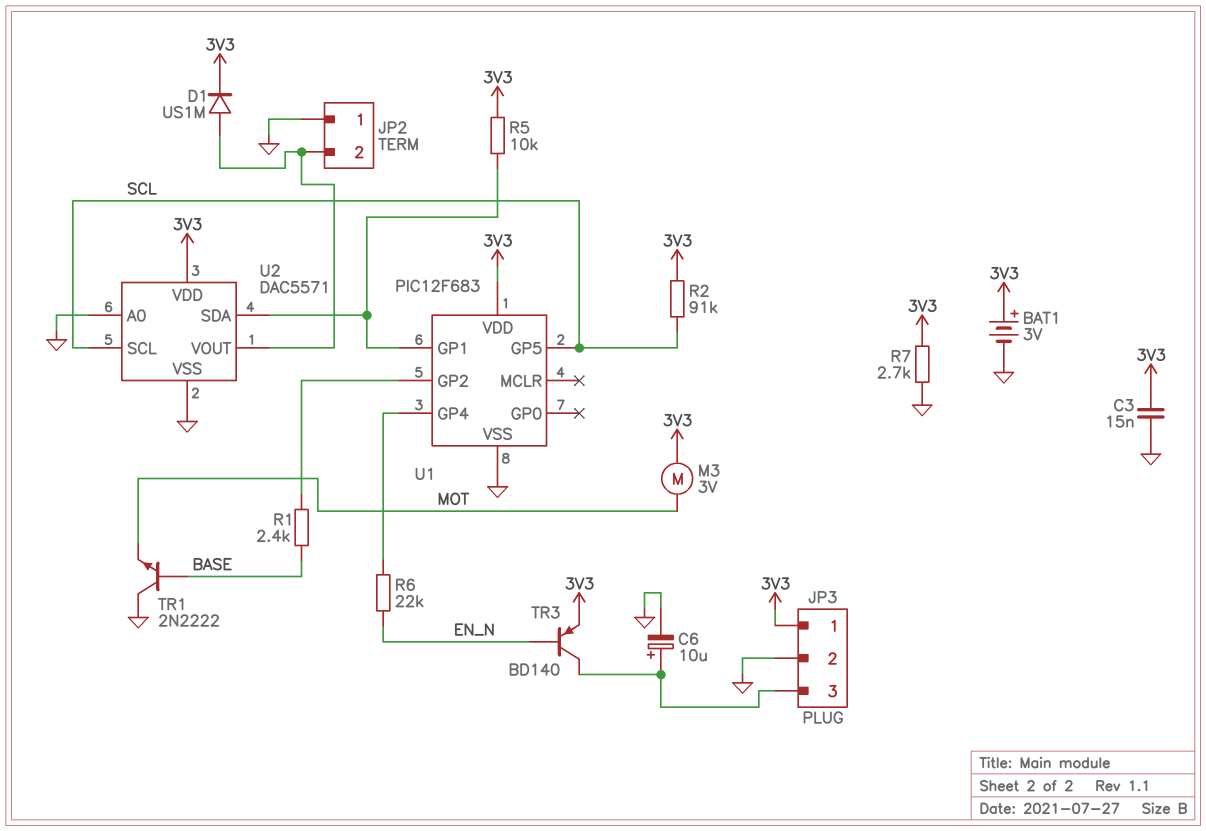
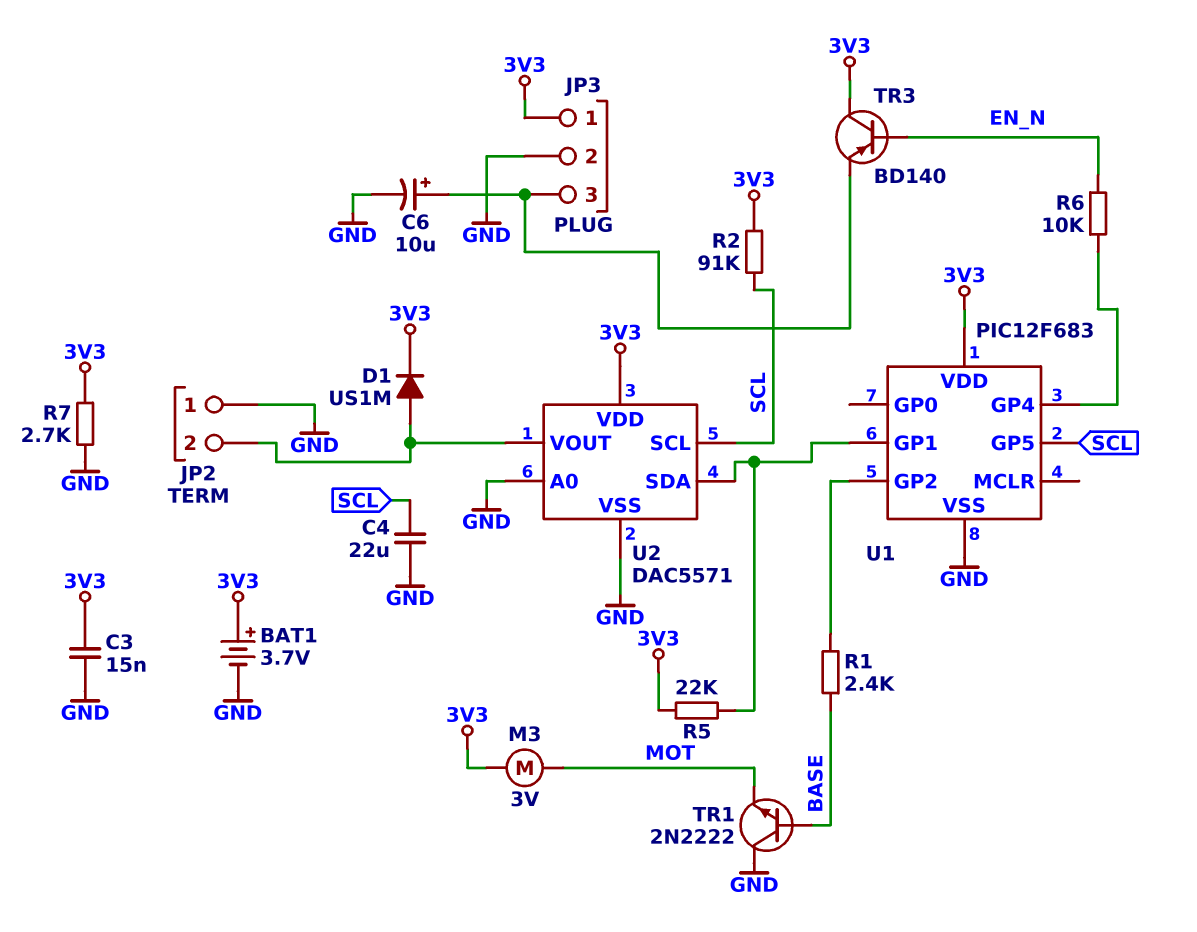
BAT1: 3V (plus 3V3, minus GND) -> 3.7V (plus 3V3, minus GND)
C4: none -> 22uF (GND, SCL)
R5: 10k (3V3, U1/GP1) -> 22k (3V3, U1/GP1)
R6: 22k (EN_N, U1/GP4) -> 10k (EN_N, U1/GP4)
TR3: PNP BD140 (B EN_N, C JP3/3, E 3V3) -> PNP BD140 (B EN_N, C 3V3, E JP3/3)

